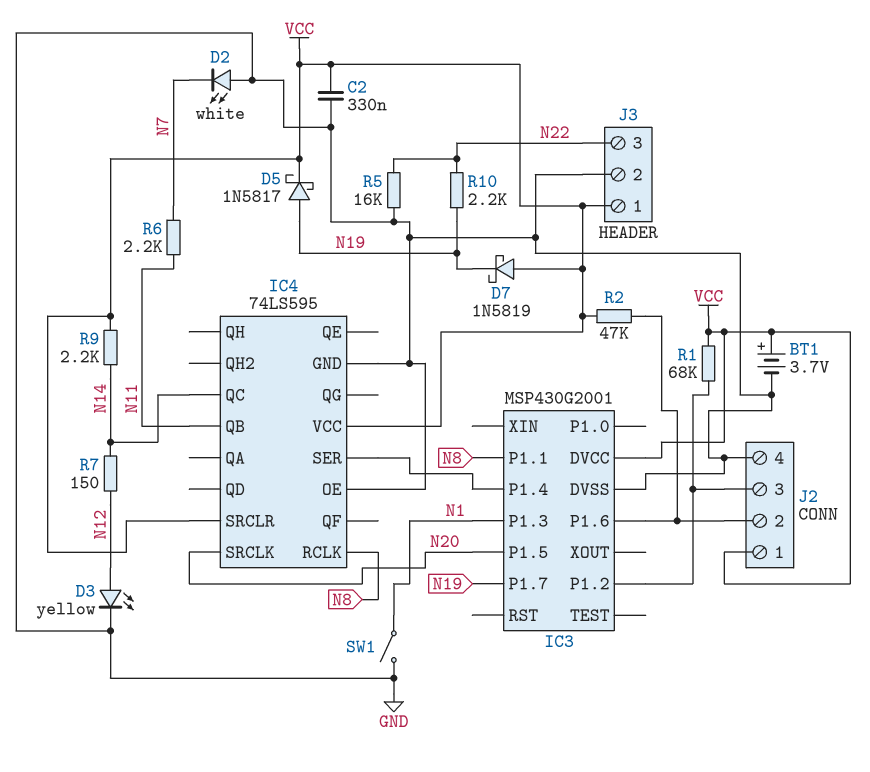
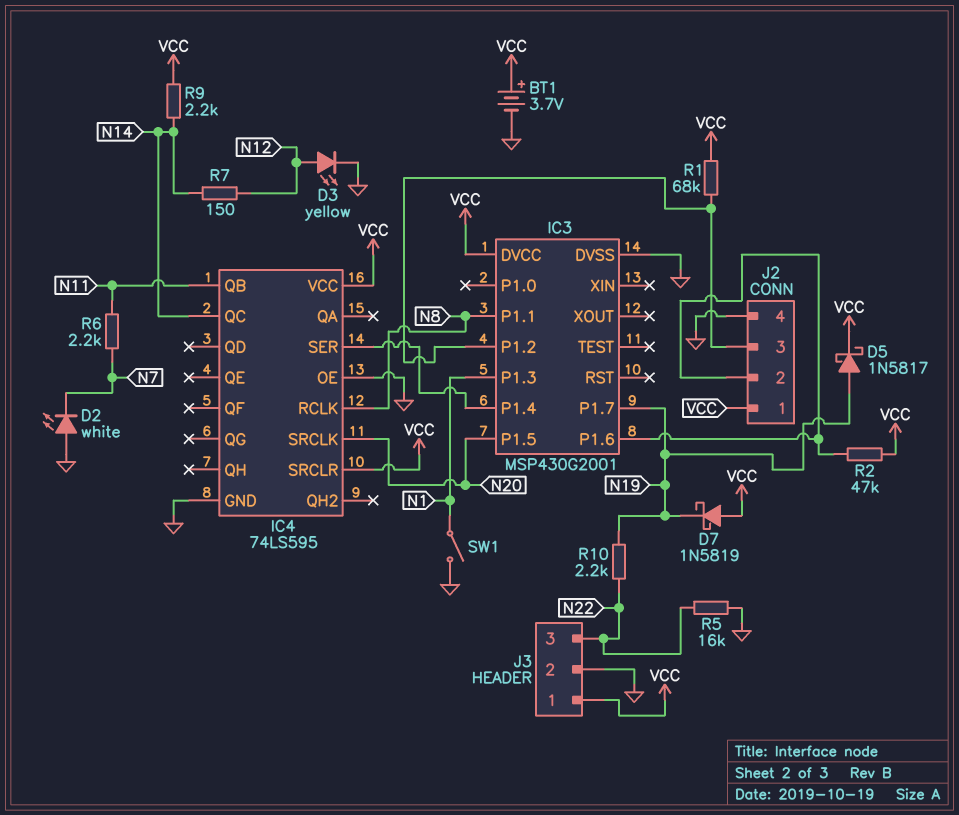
C2: 330nF (GND, VCC) -> none

